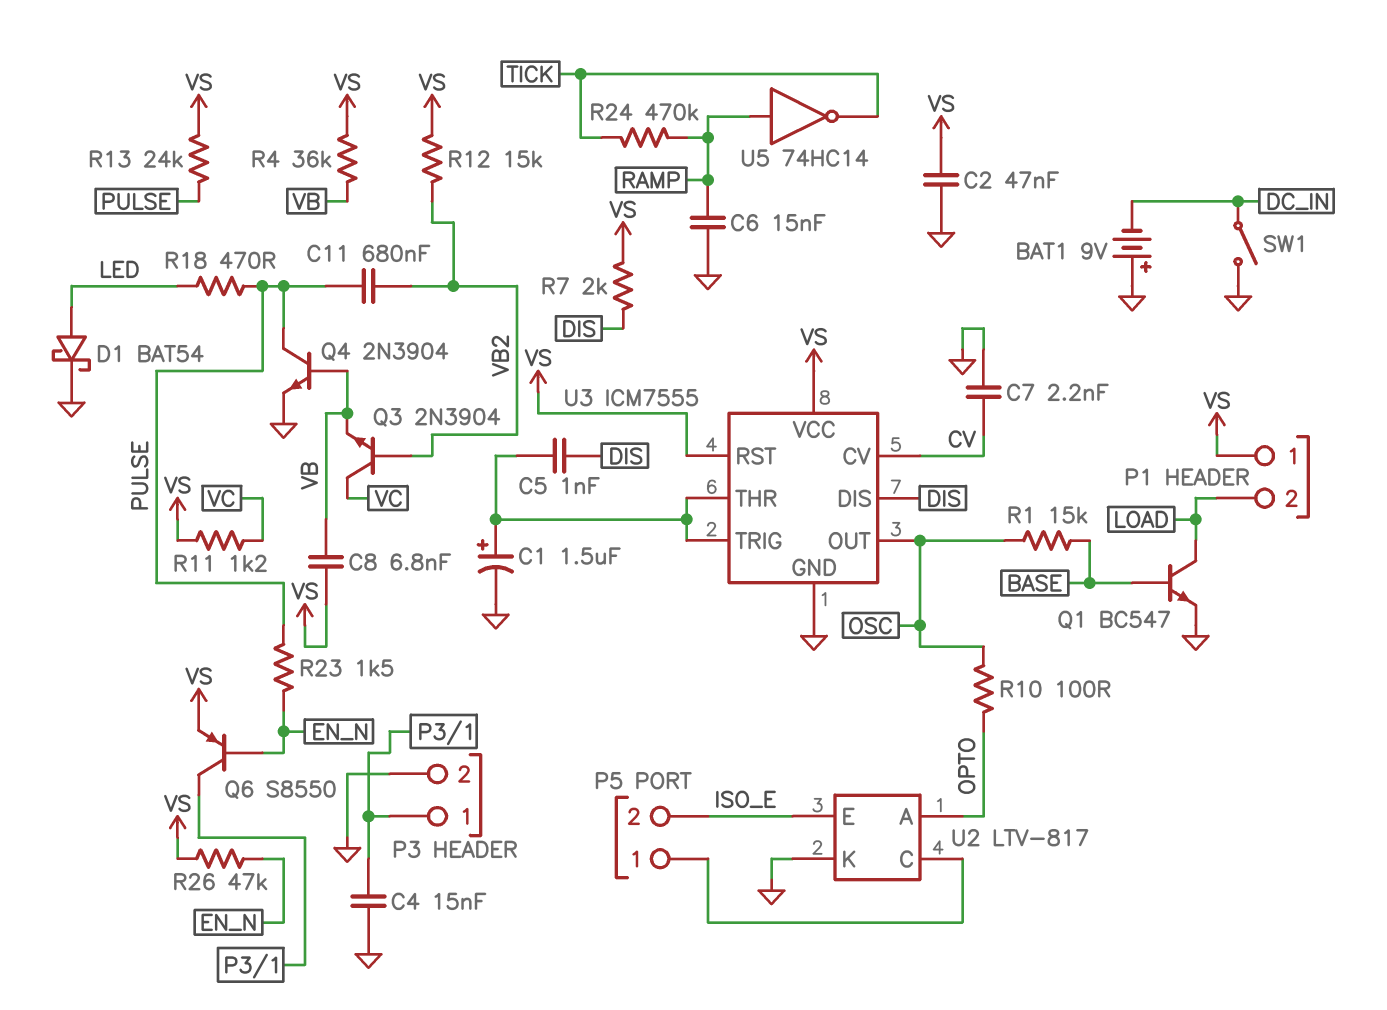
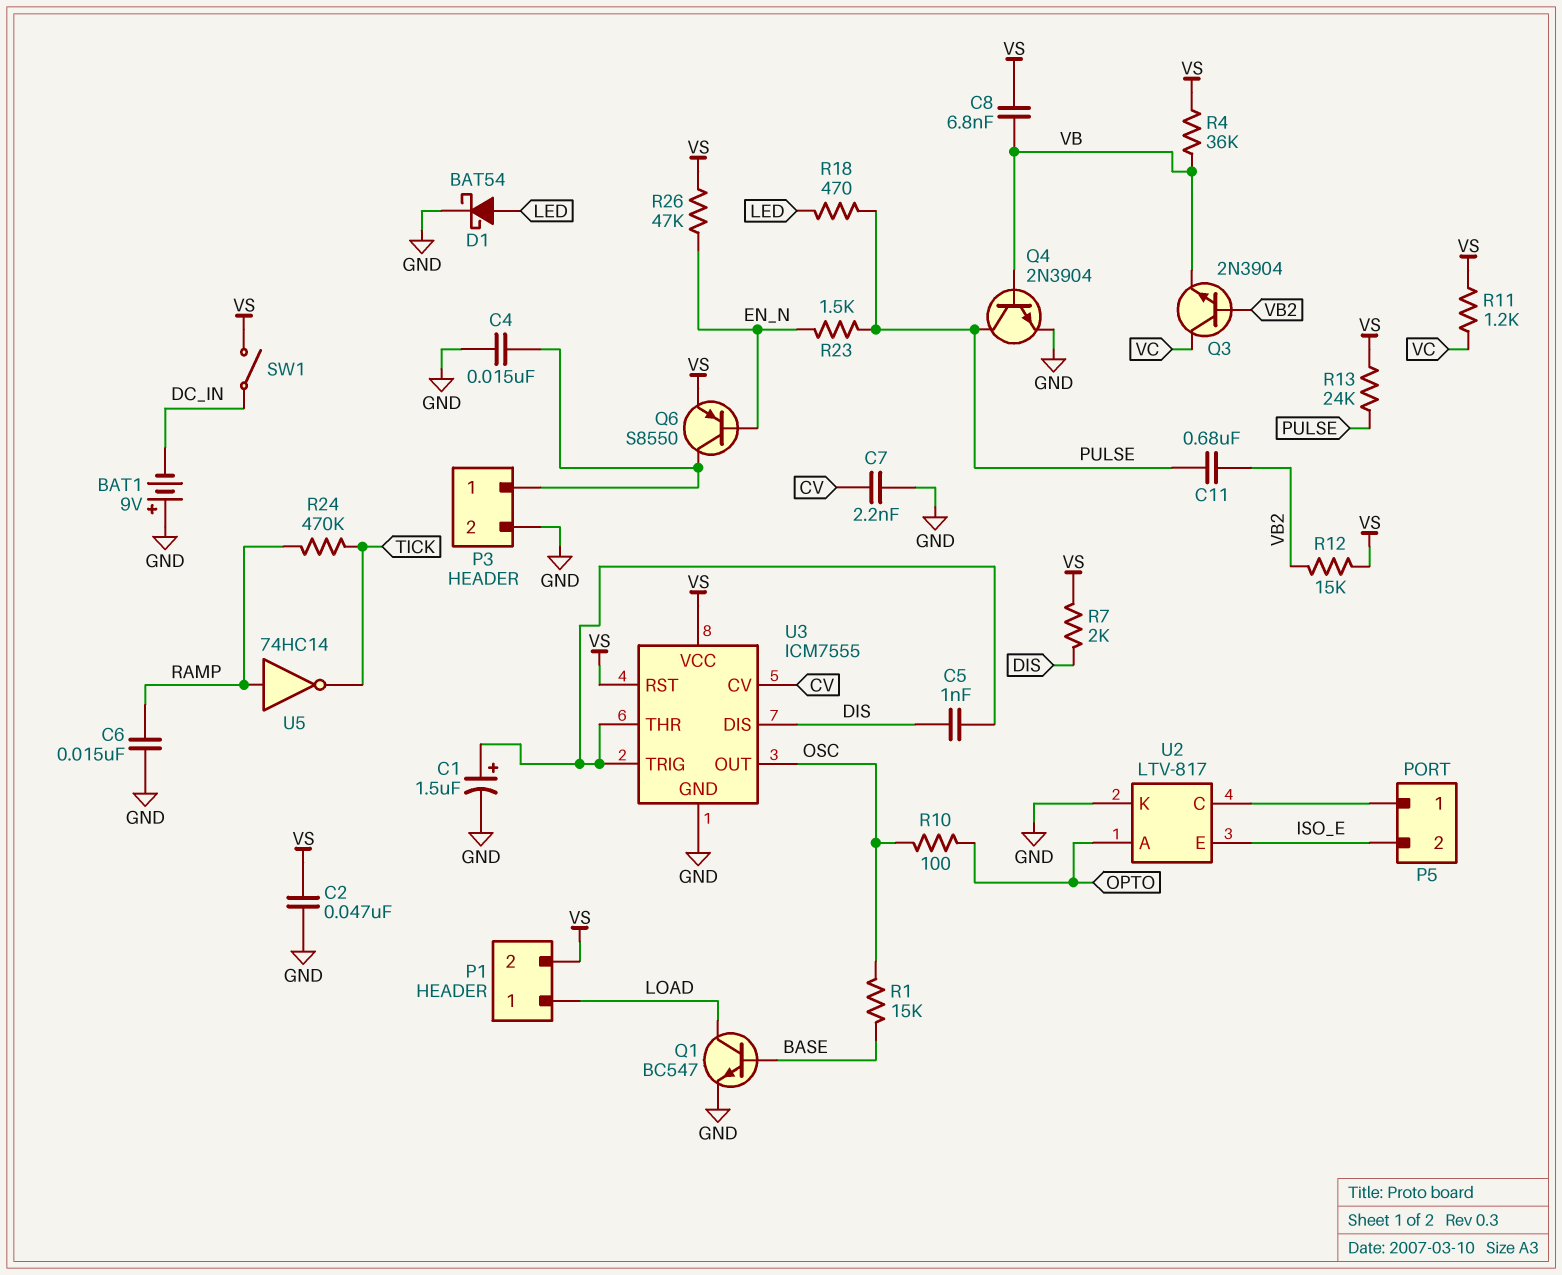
P1 pin 1: VS -> LOAD
P1 pin 2: LOAD -> VS
SW1: switch (DC_IN, GND) -> switch (DC_IN, VS)

